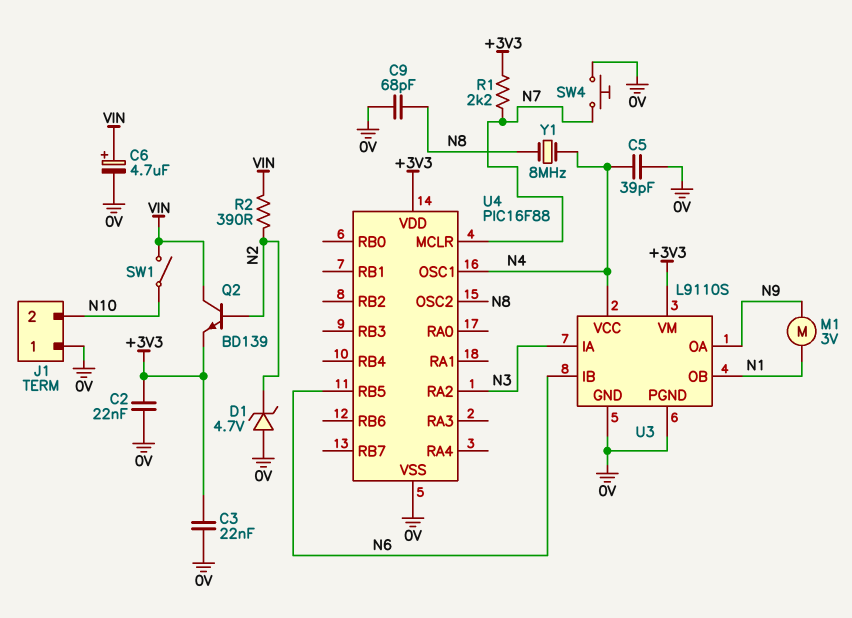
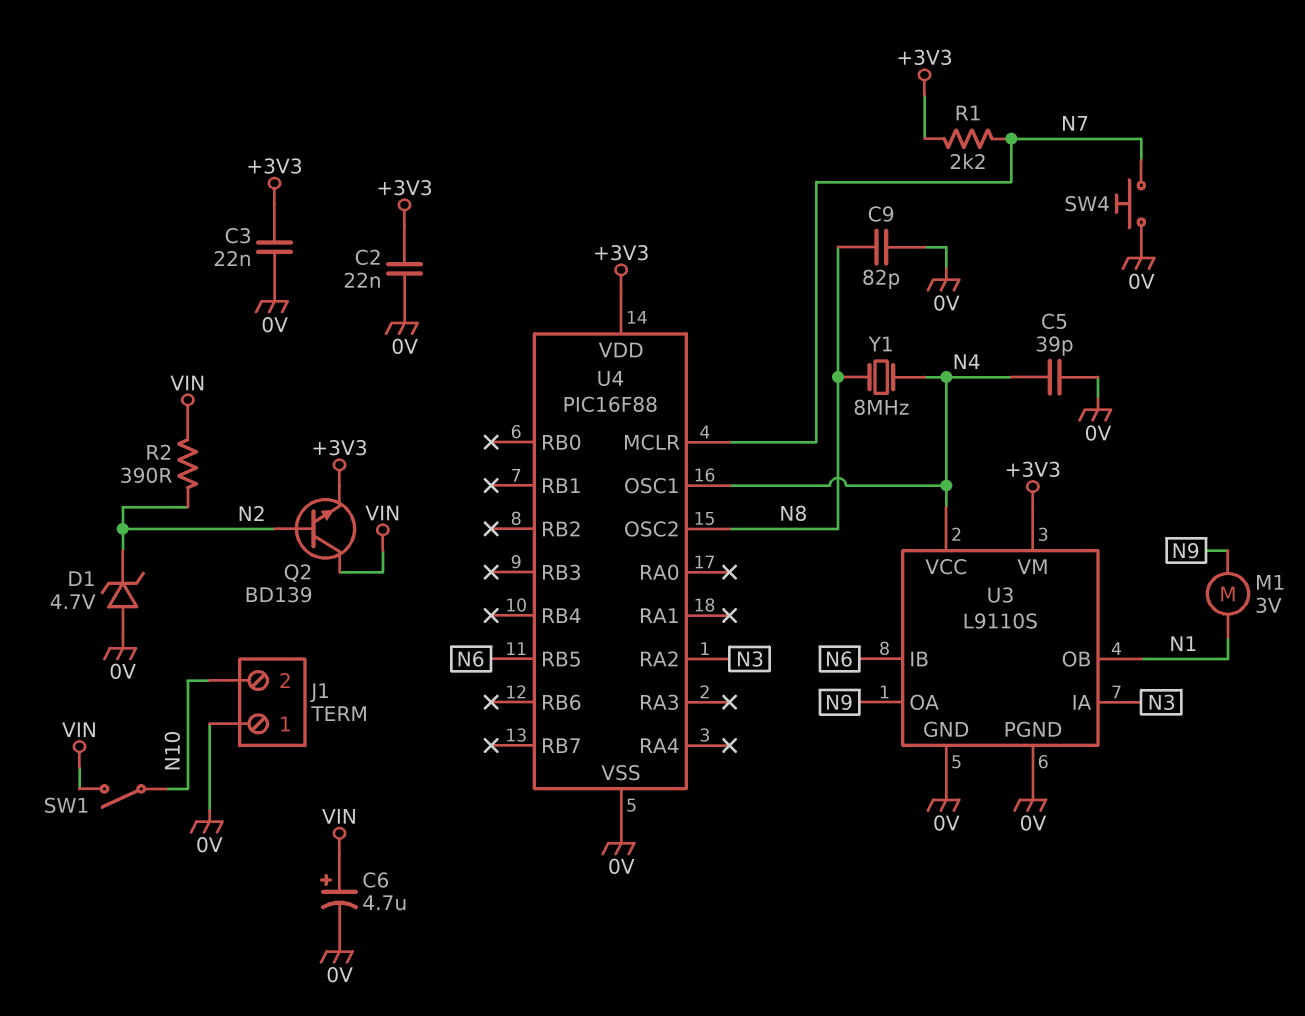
C9: 68pF (0V, N8) -> 82pF (0V, N8)

